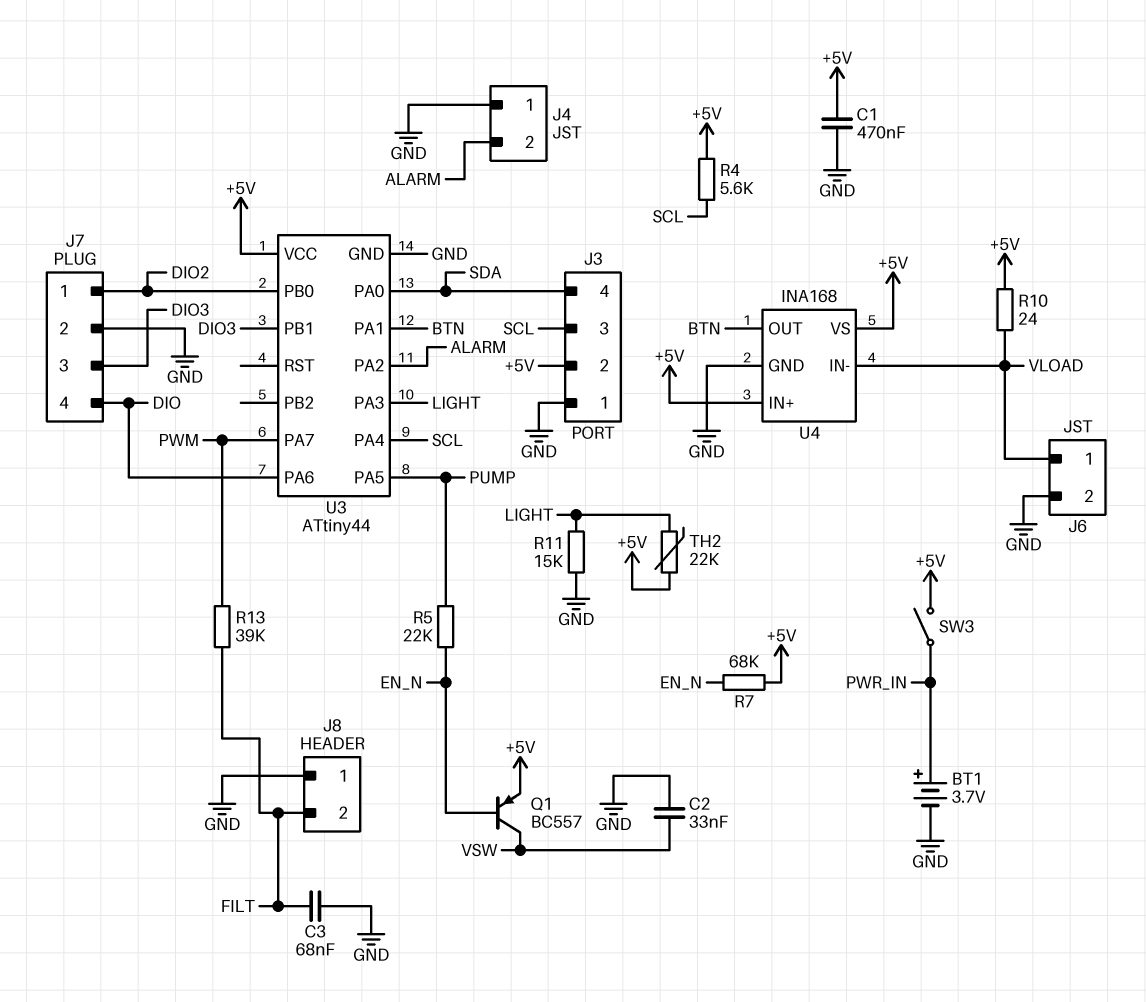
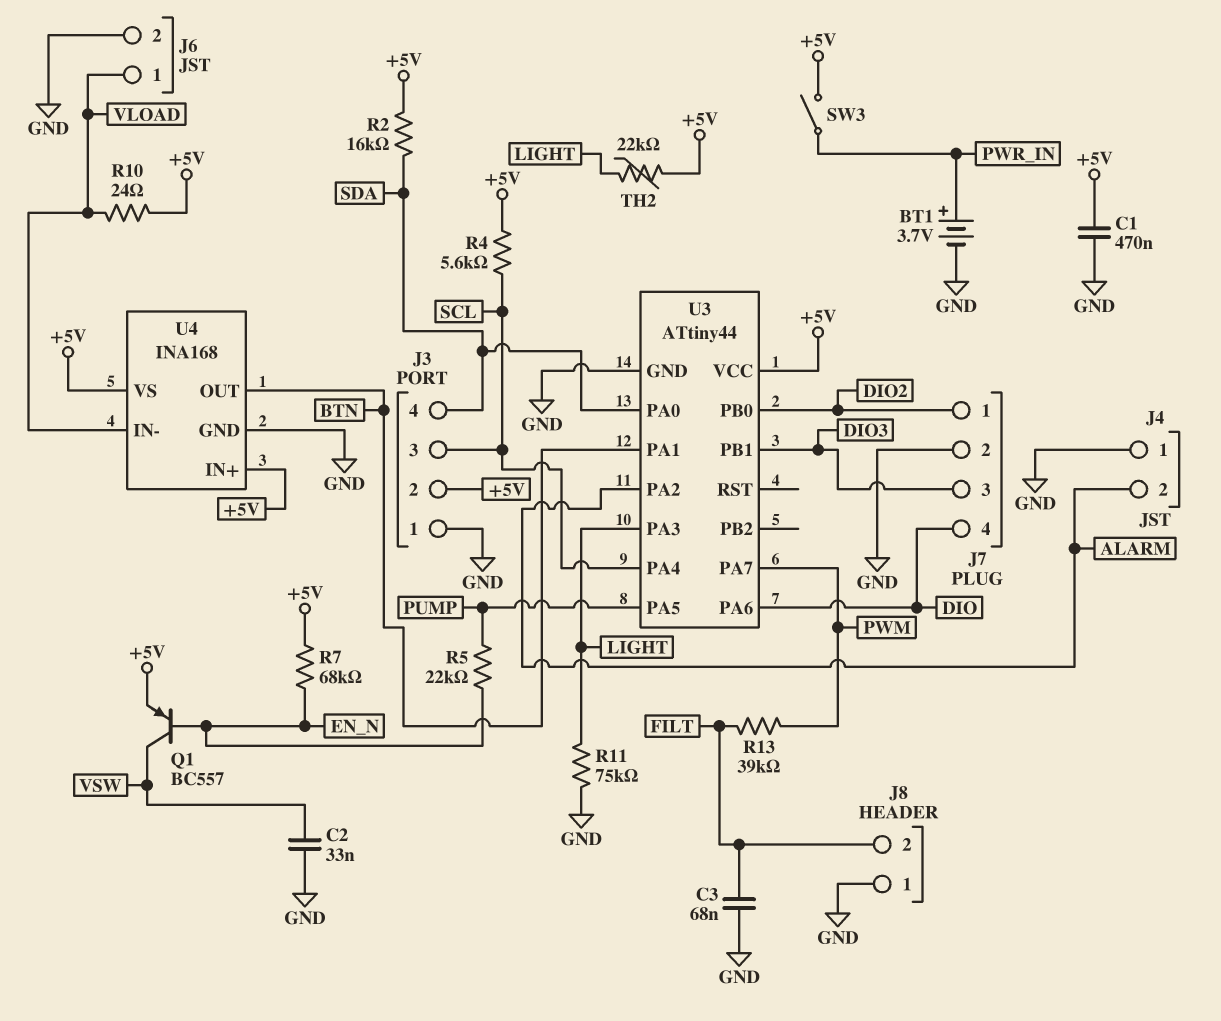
R2: none -> 16k (+5V, SDA)
R11: 15k (GND, LIGHT) -> 75k (GND, LIGHT)

